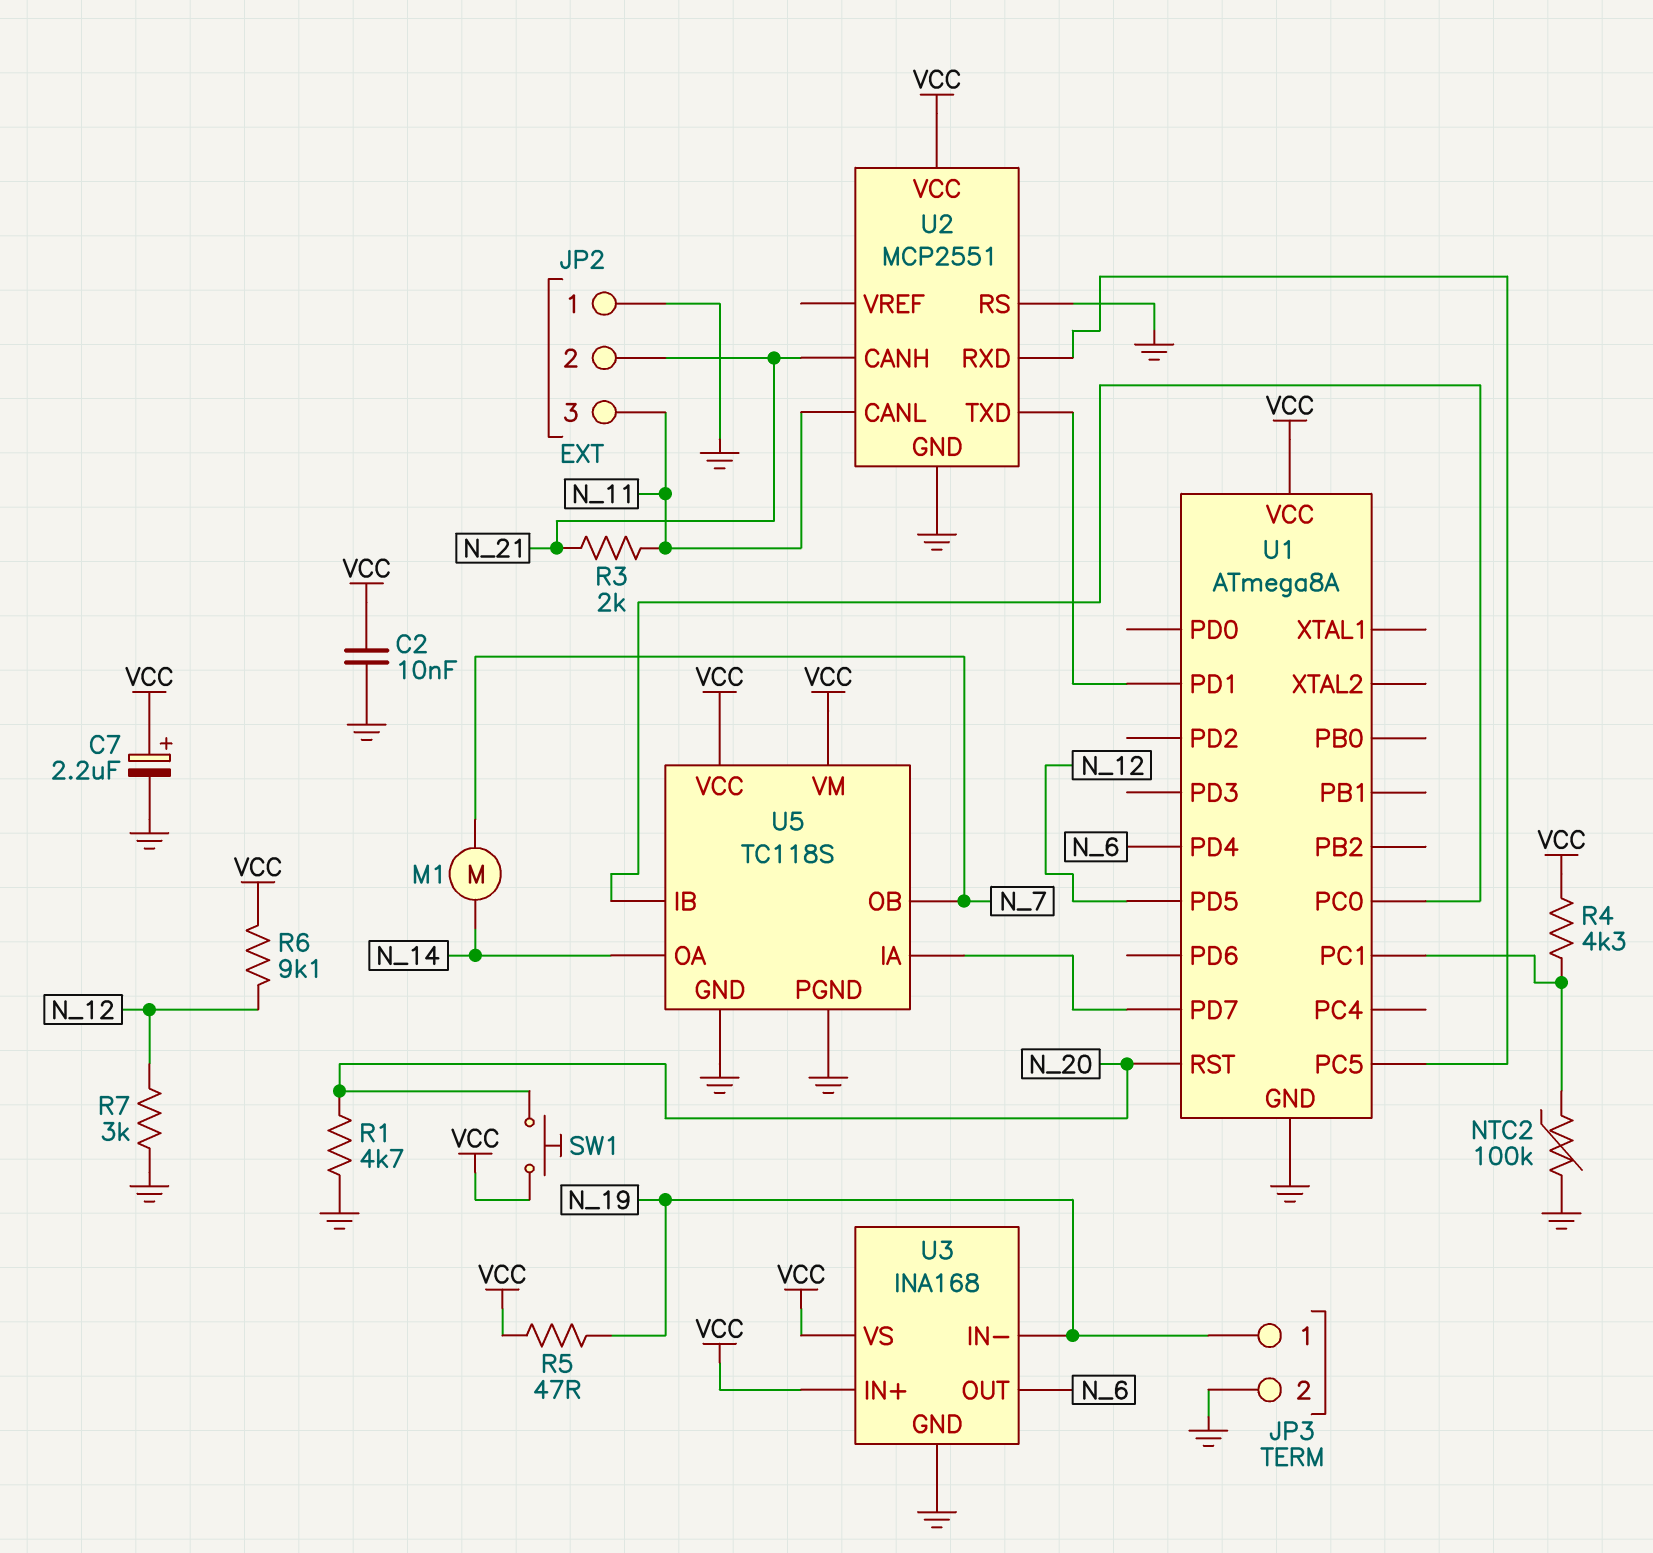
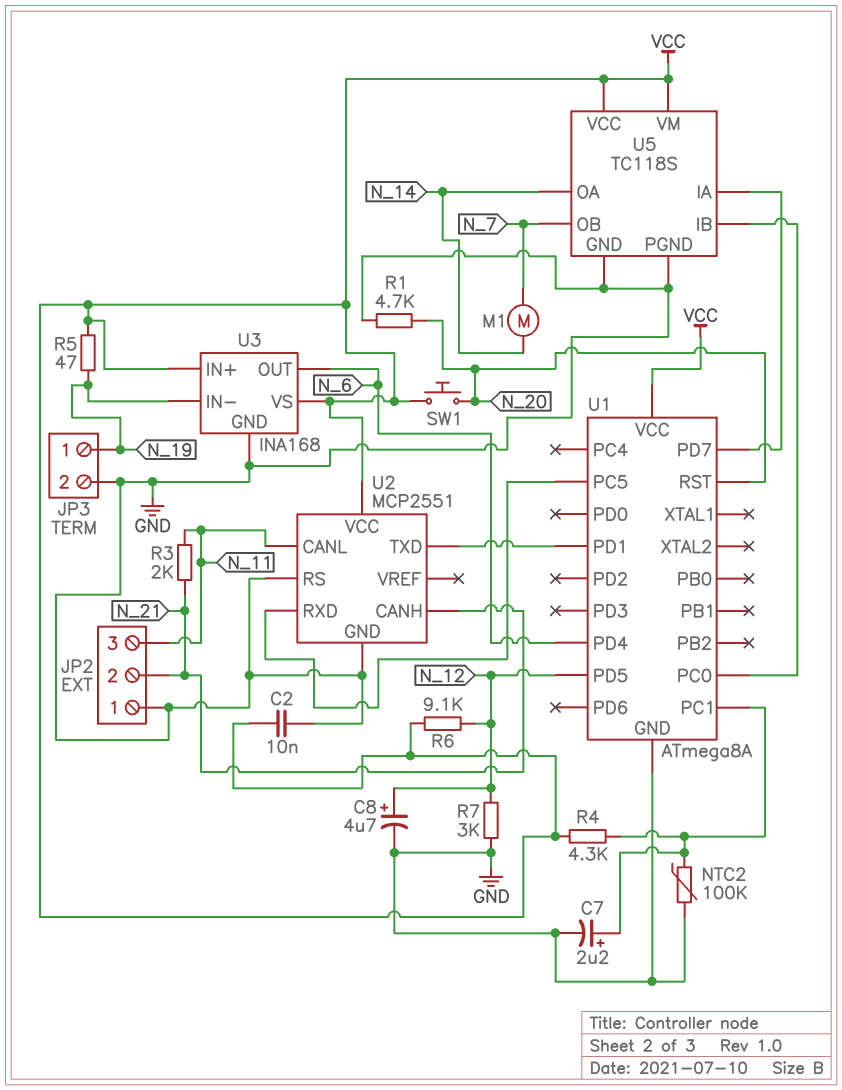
C7: 2.2uF (plus VCC, minus GND) -> 2.2uF (plus U1/PC1, minus GND)
C8: none -> 4.7uF (plus N_12, minus GND)

